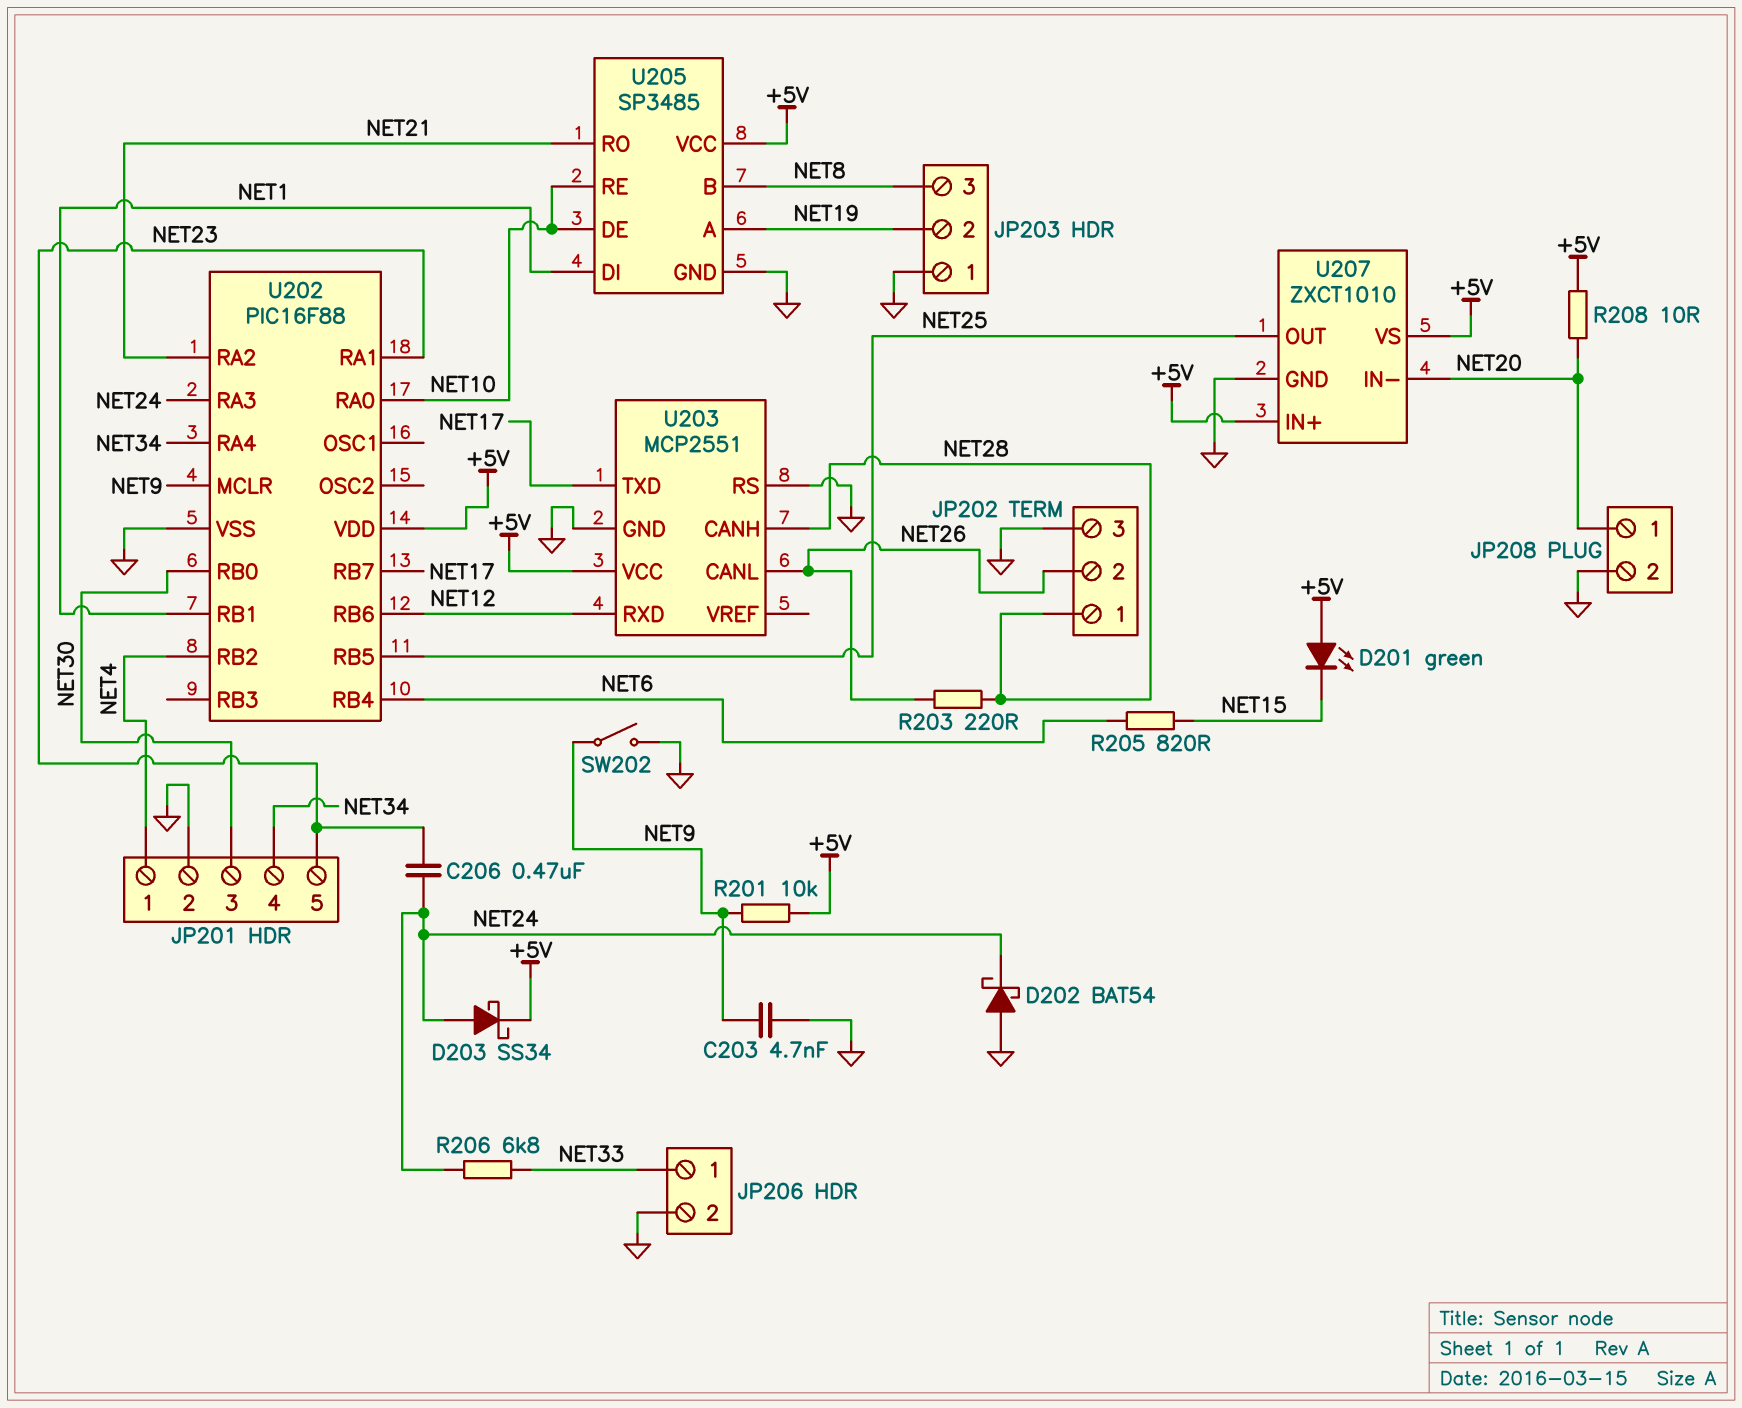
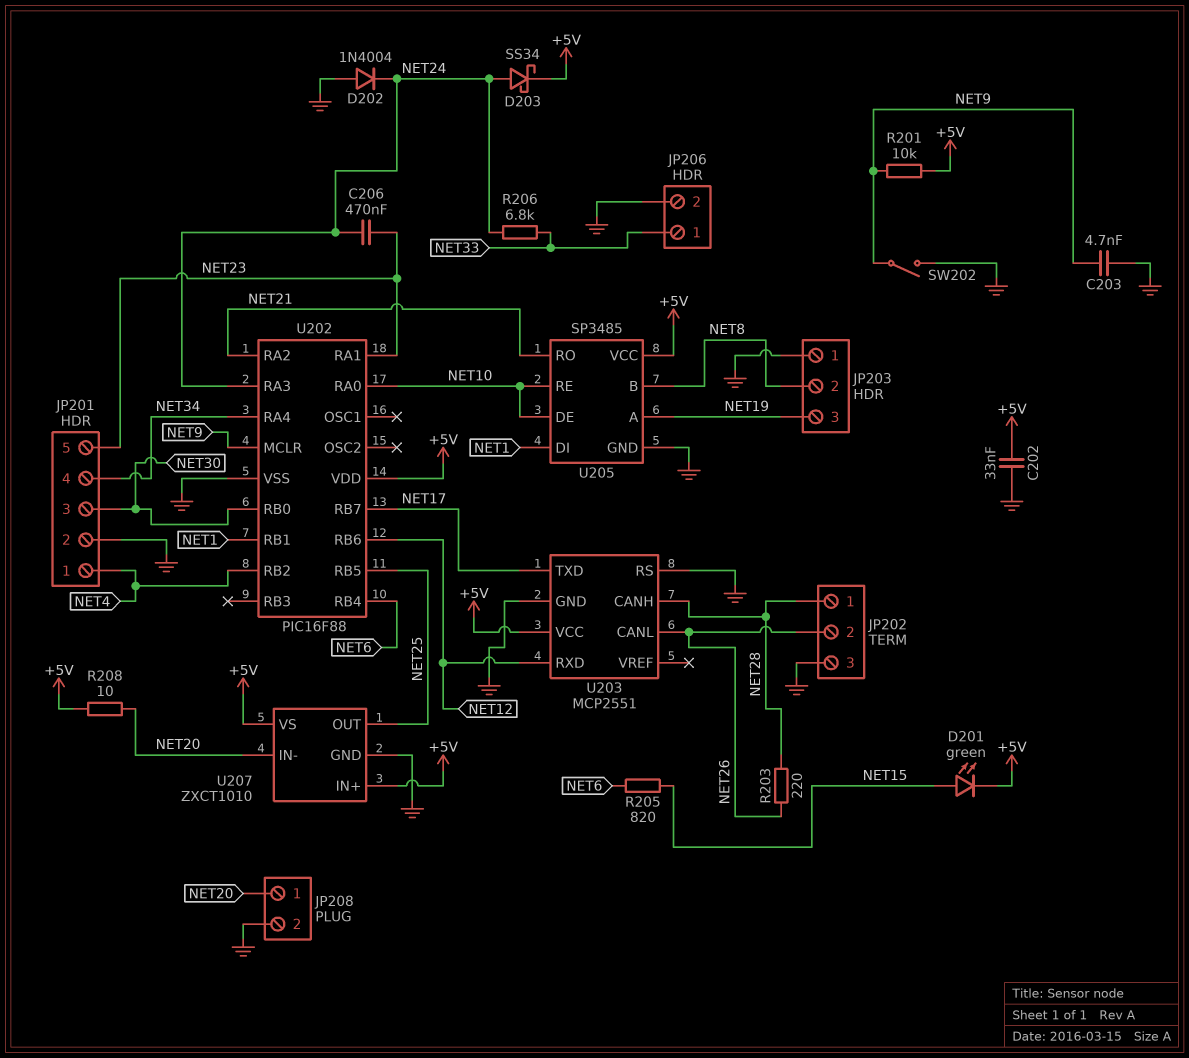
C202: none -> 33nF (+5V, GND)
D201: LED green (A +5V, K NET15) -> LED green (A NET15, K +5V)
D202: schottky BAT54 (A GND, K NET24) -> diode 1N4004 (A GND, K NET24)
JP203 pin 2: NET19 -> NET8
JP203 pin 3: NET8 -> NET19

